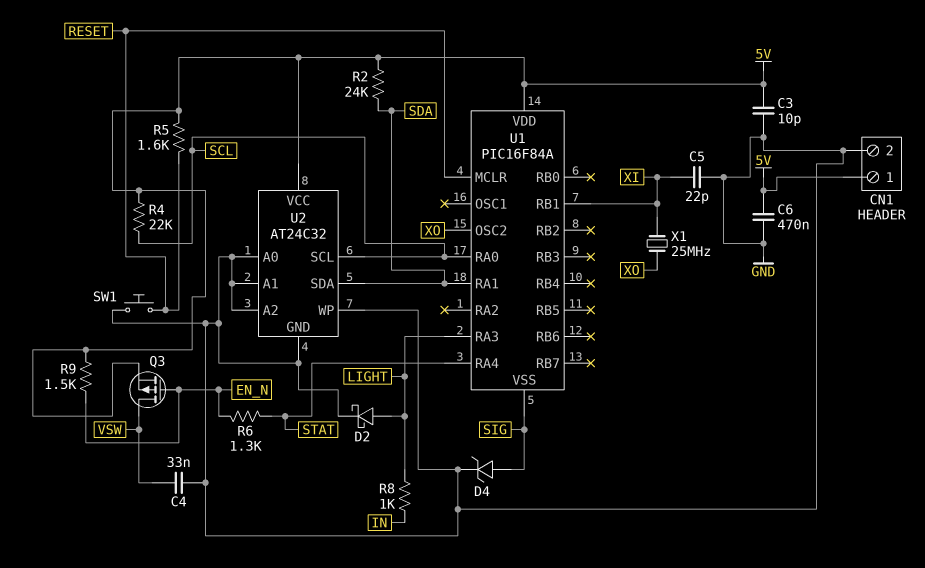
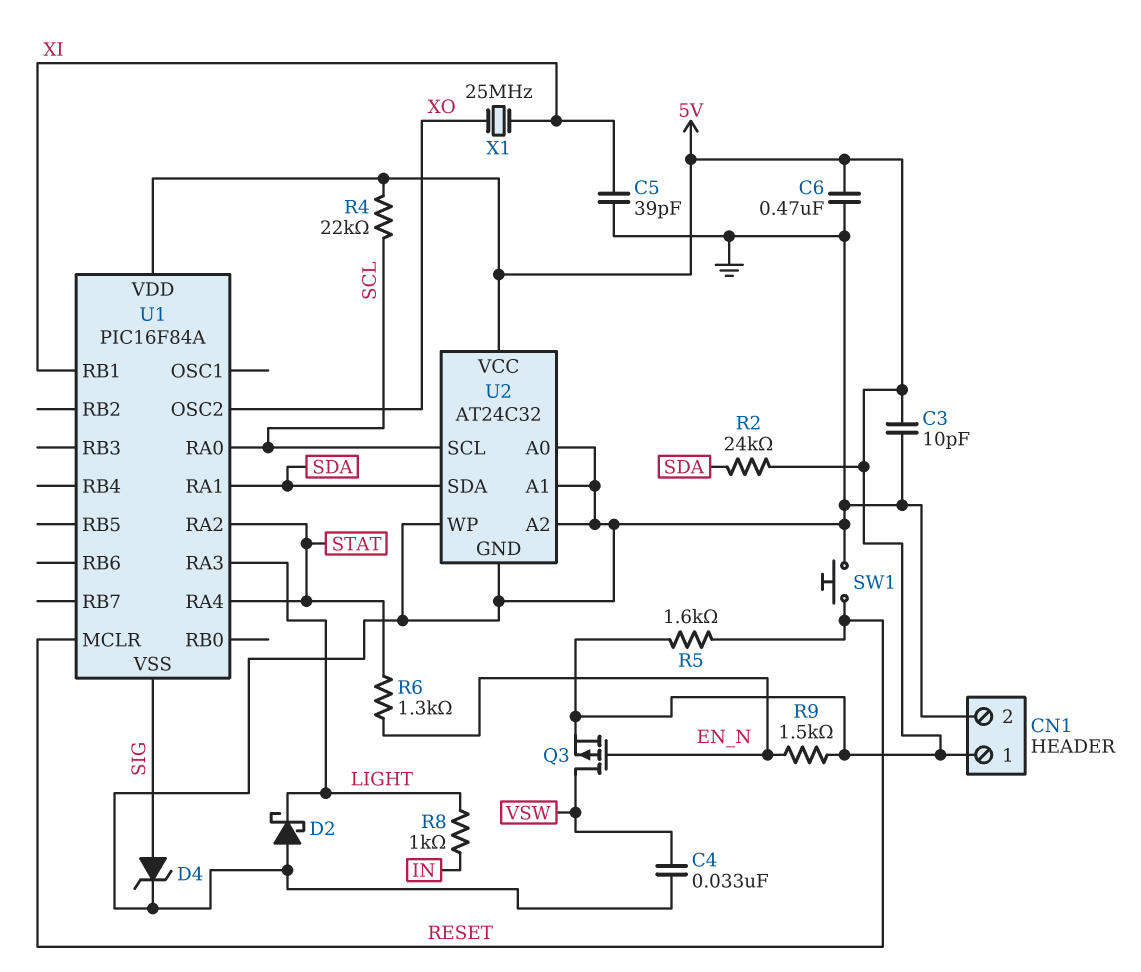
C5: 22pF (GND, XI) -> 39pF (GND, XI)
D2: schottky (A LIGHT, K GND) -> schottky (A GND, K LIGHT)
U1 pin RA2: none -> STAT

